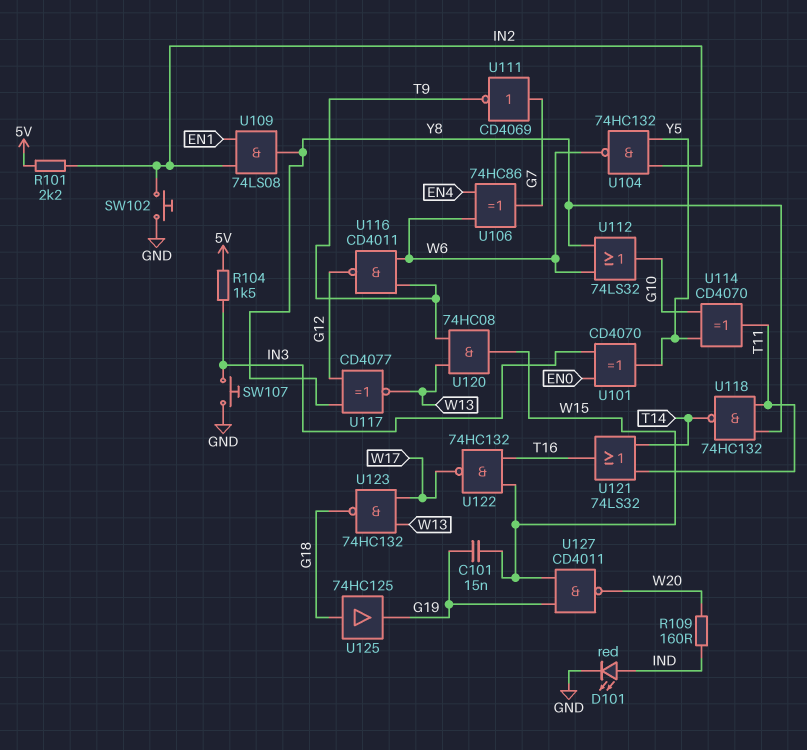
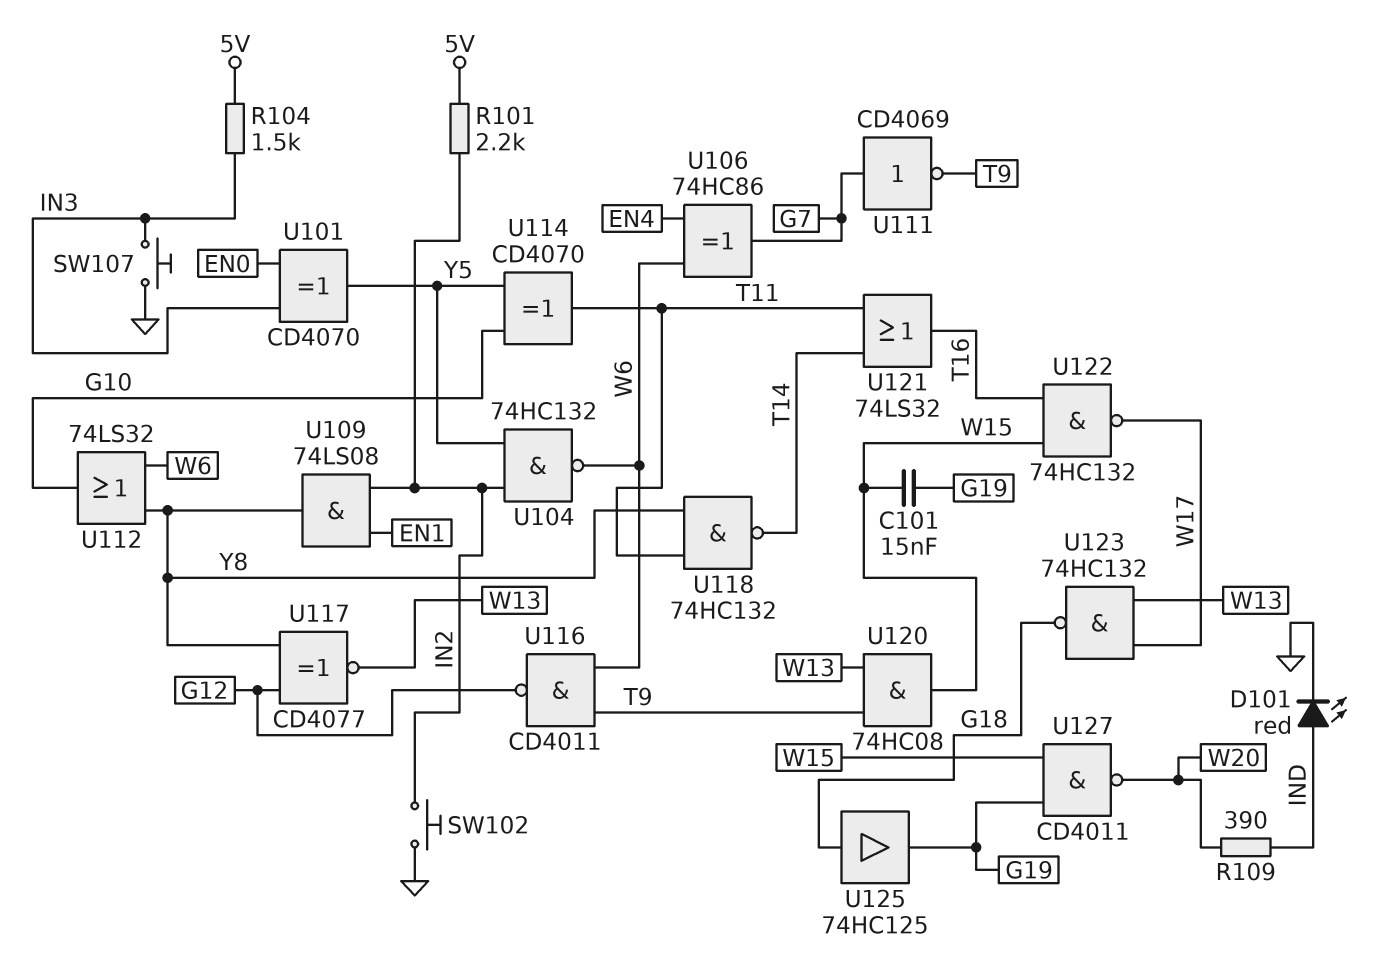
R109: 160 (IND, W20) -> 390 (IND, W20)

